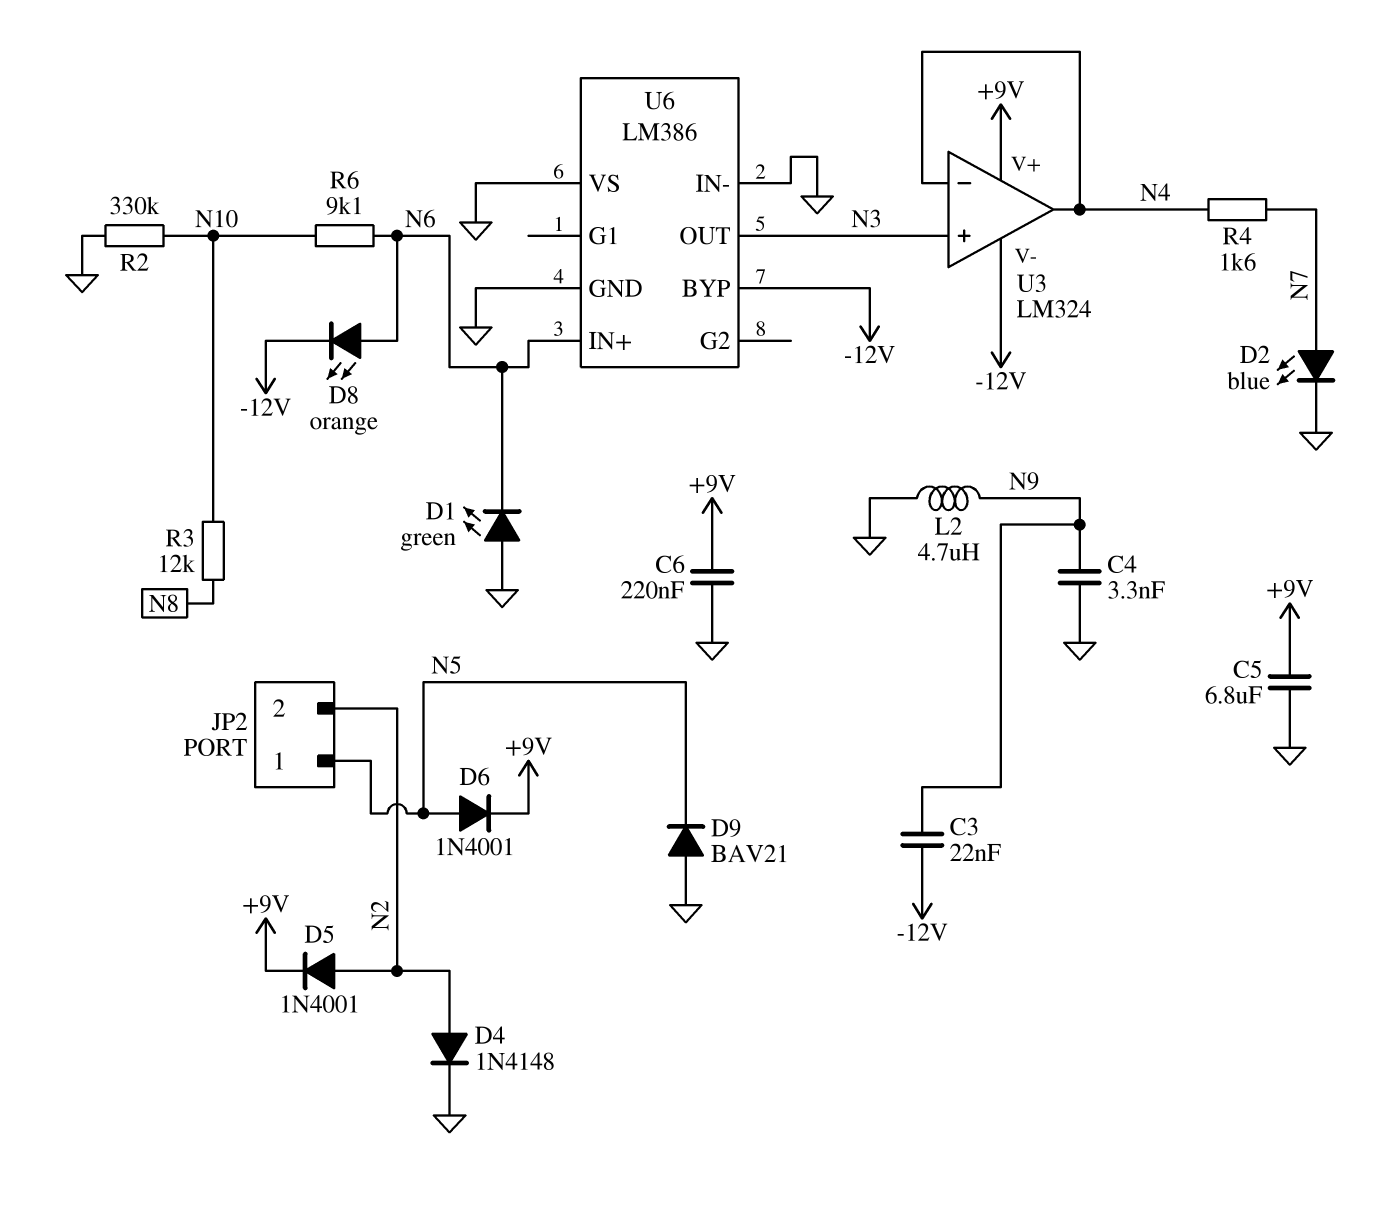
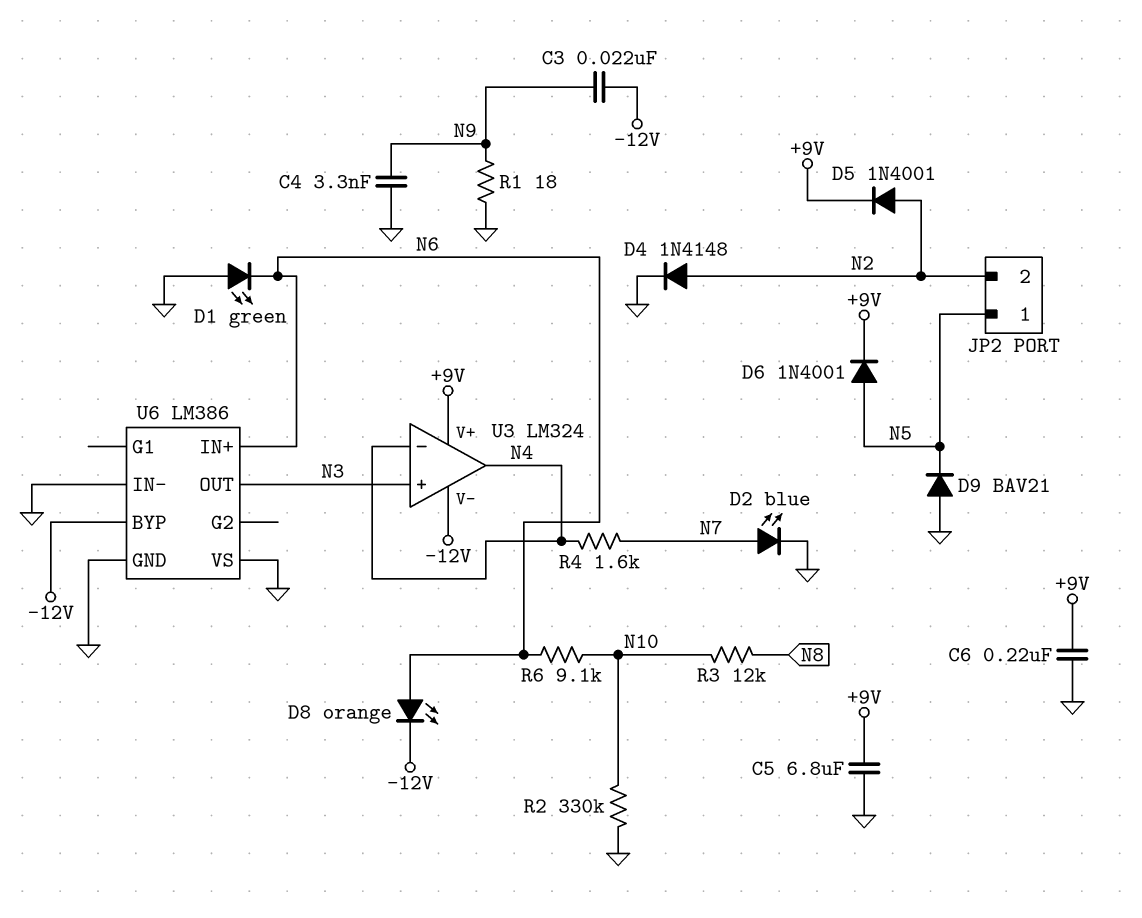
L2: 4.7uH (GND, N9) -> none
R1: none -> 18 (GND, N9)

